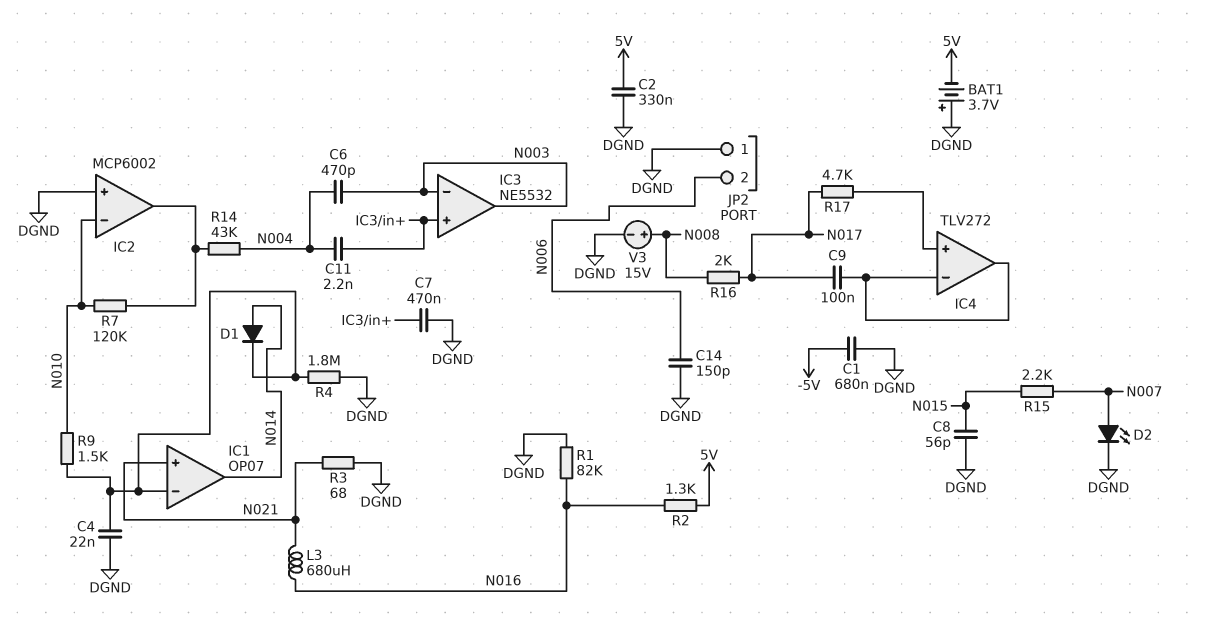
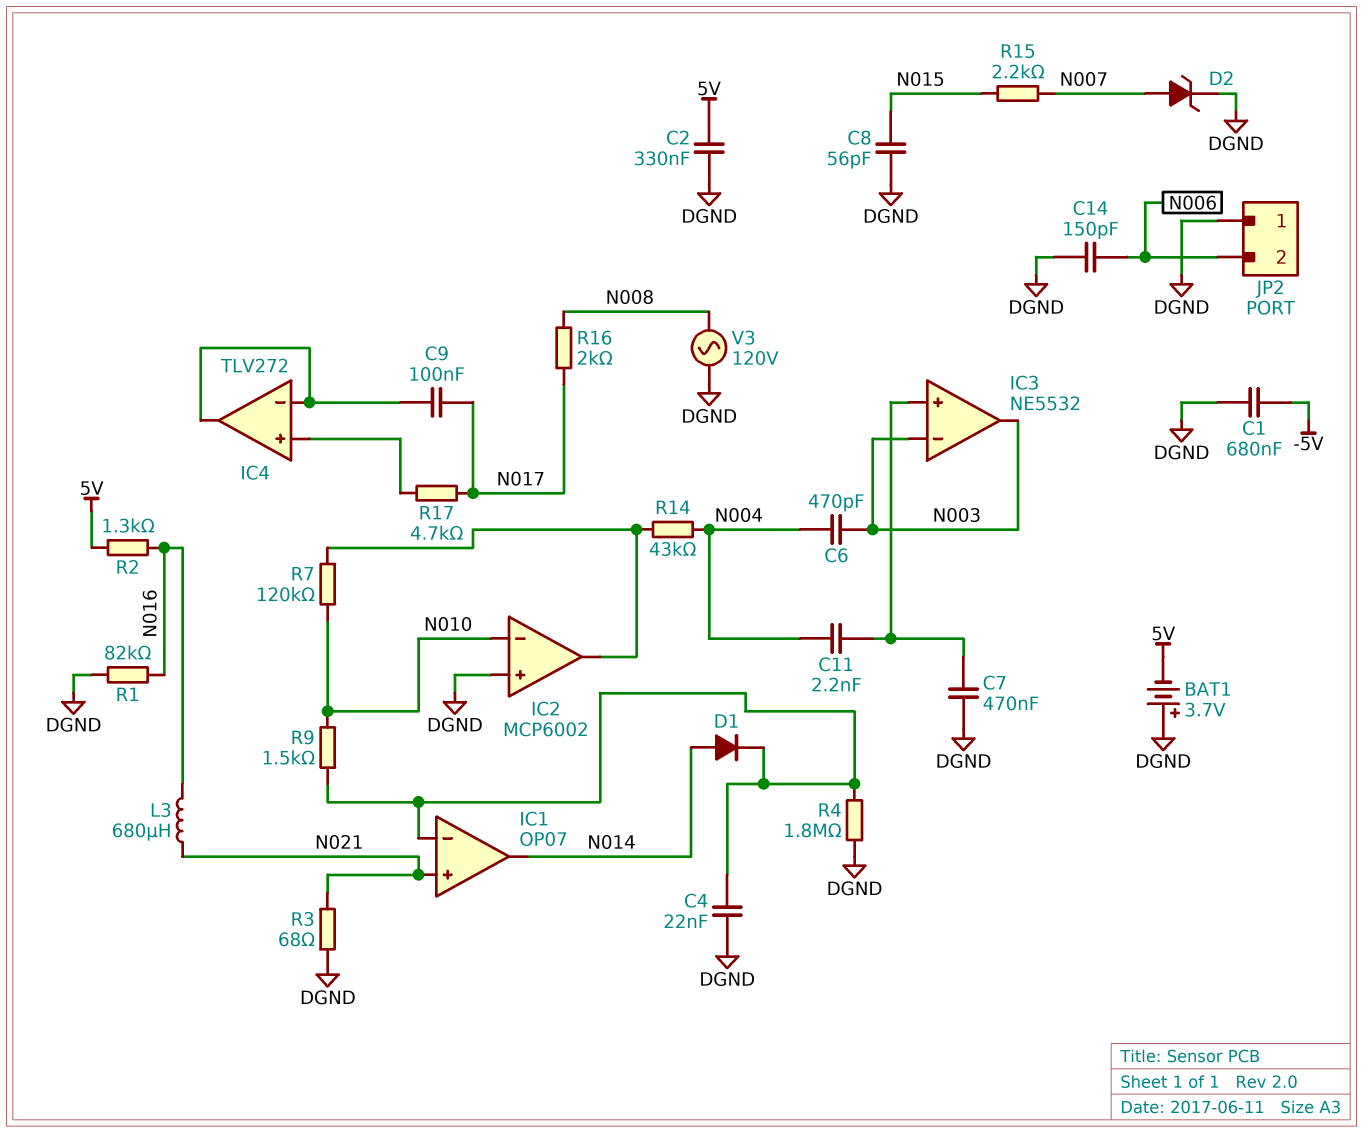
D2: LED (A N007, K DGND) -> zener (A N007, K DGND)
V3: 15V (plus N008, minus DGND) -> AC 120V (DGND, N008)

